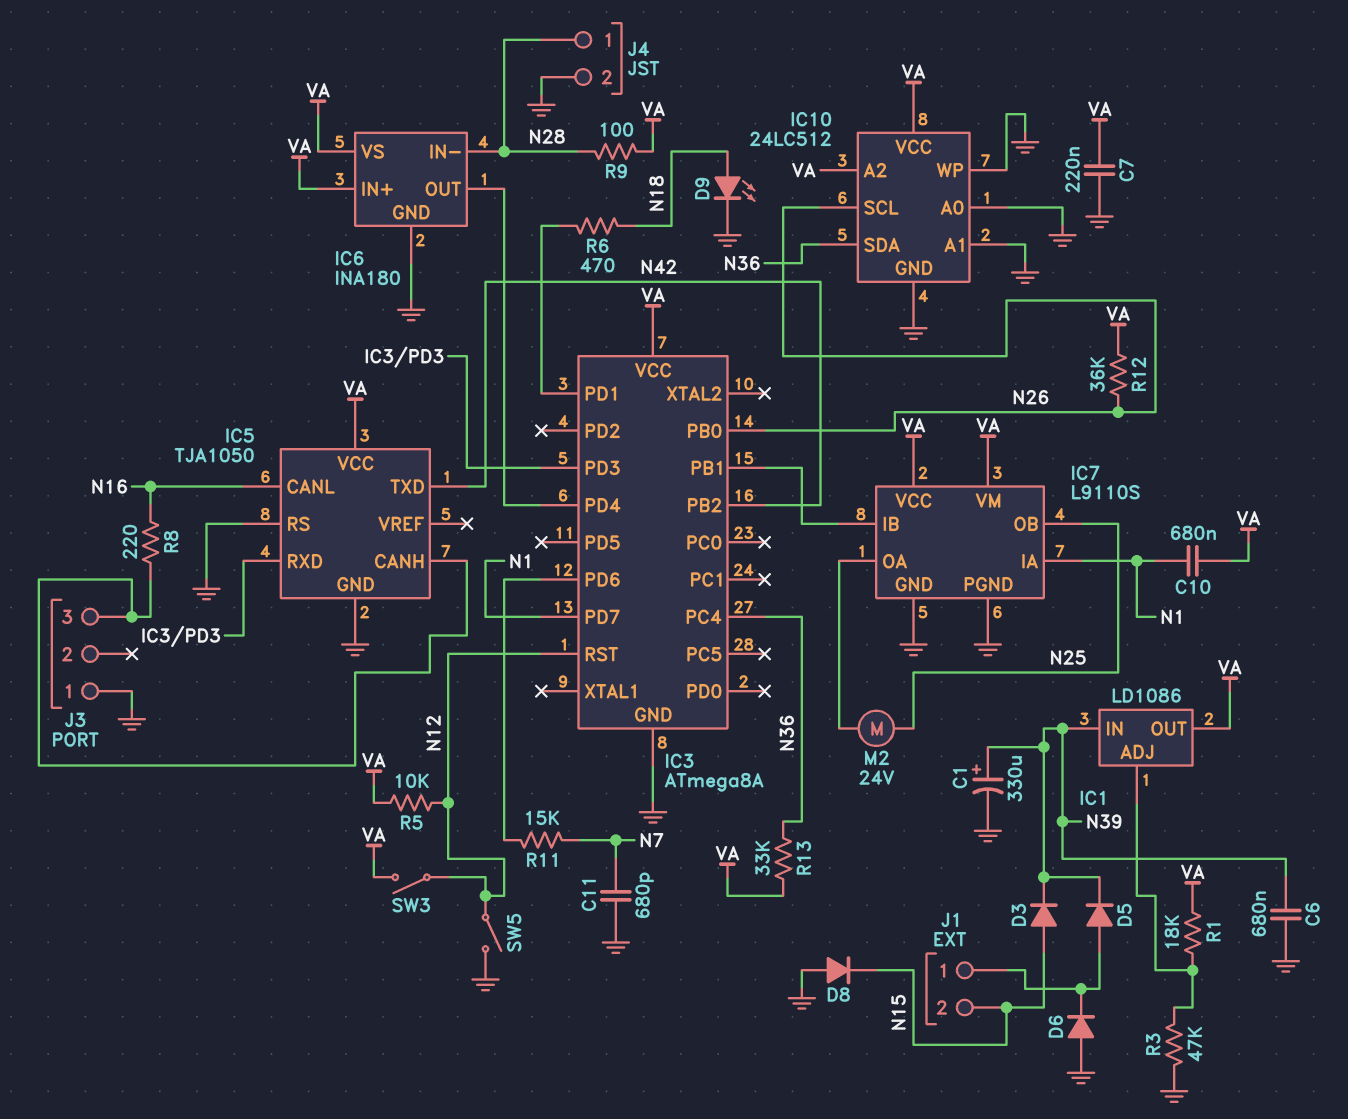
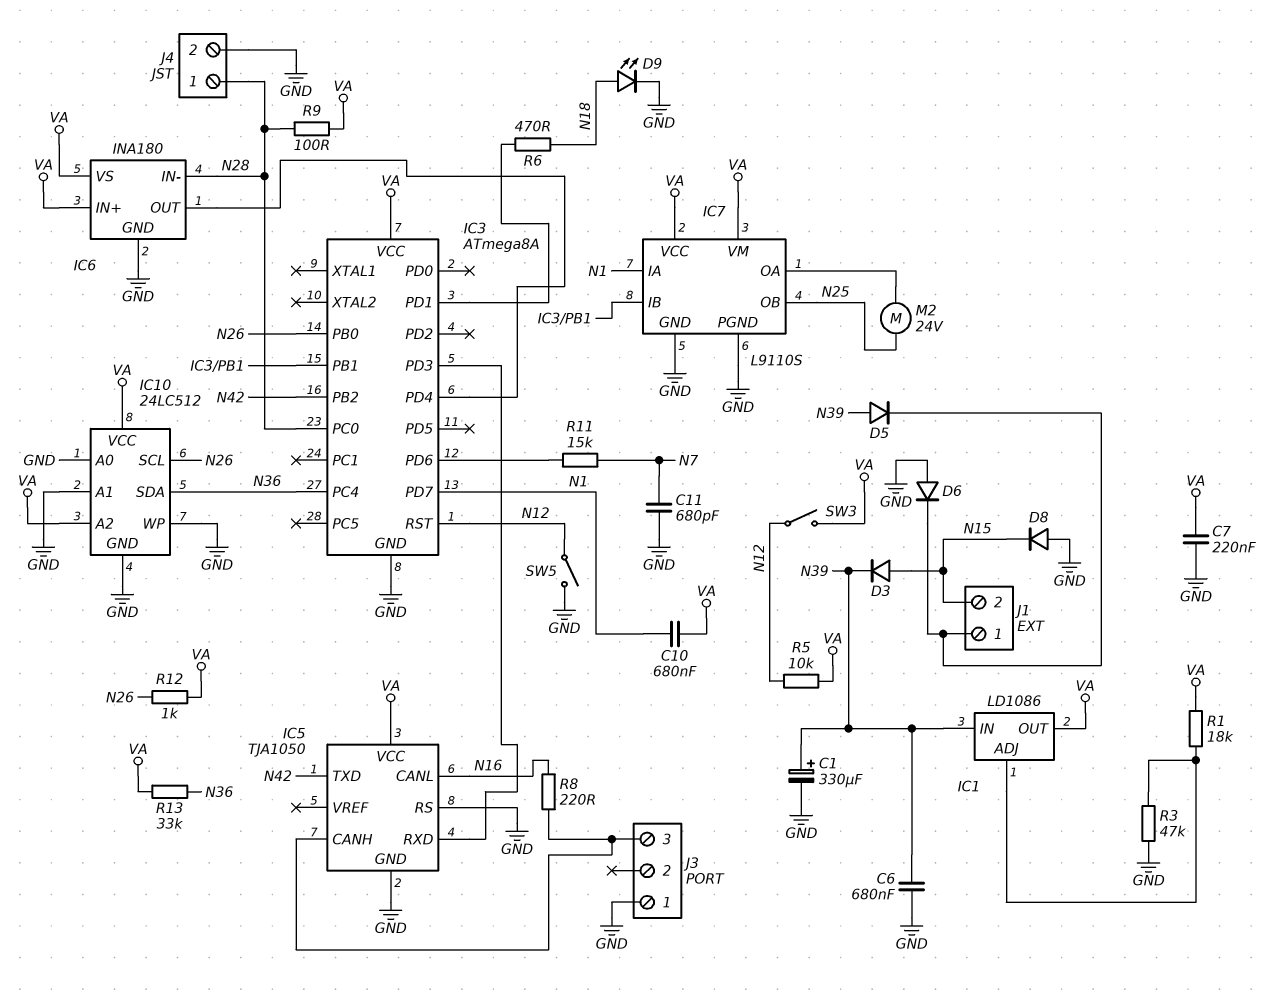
D5: diode (A J1/1, K N39) -> diode (A N39, K J1/1)
IC3 pin PC0: none -> N28
R12: 36k (N26, VA) -> 1k (N26, VA)

